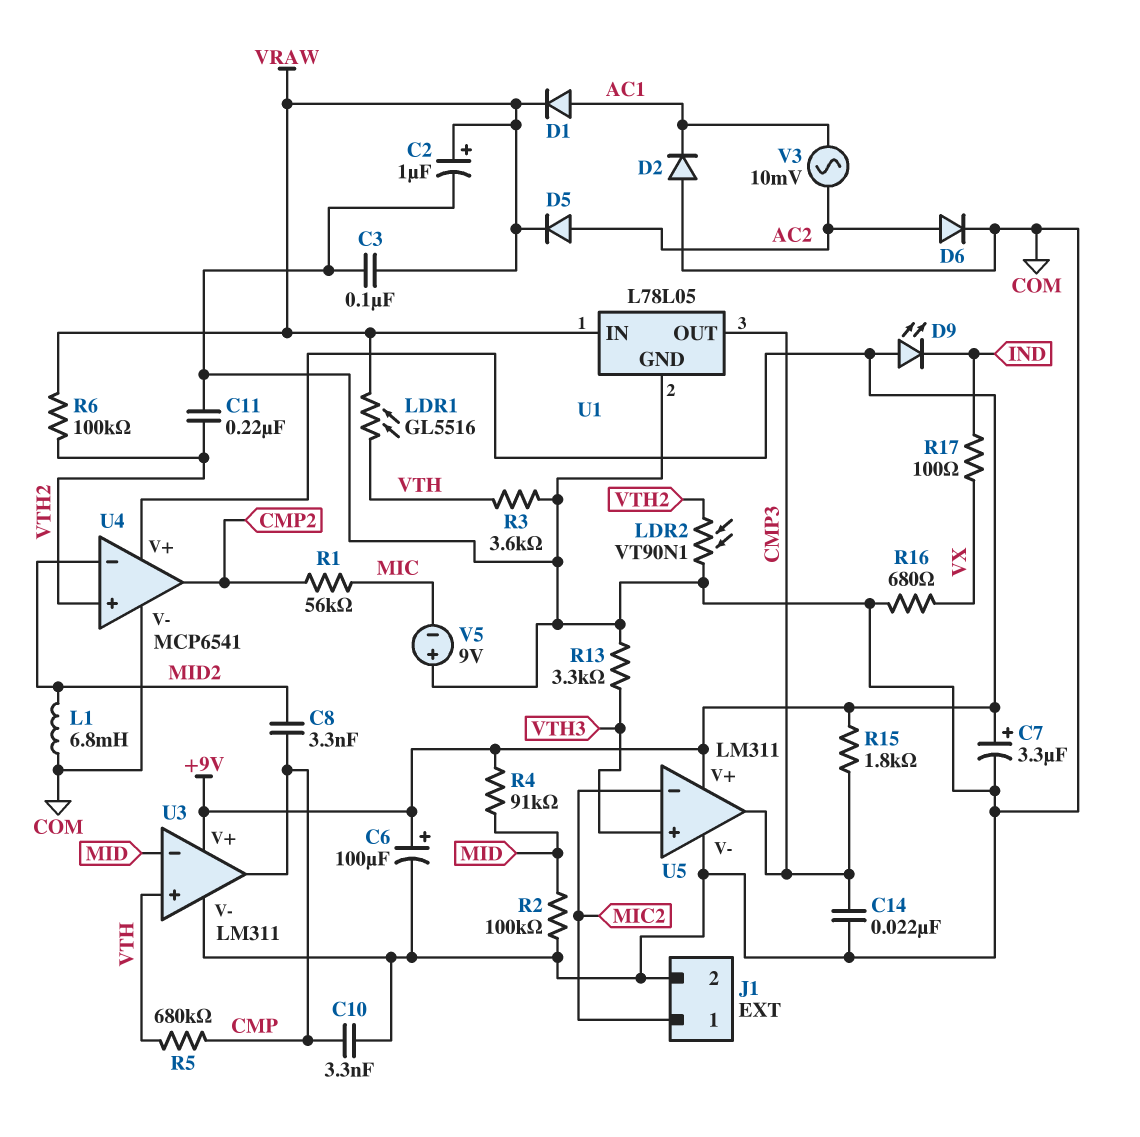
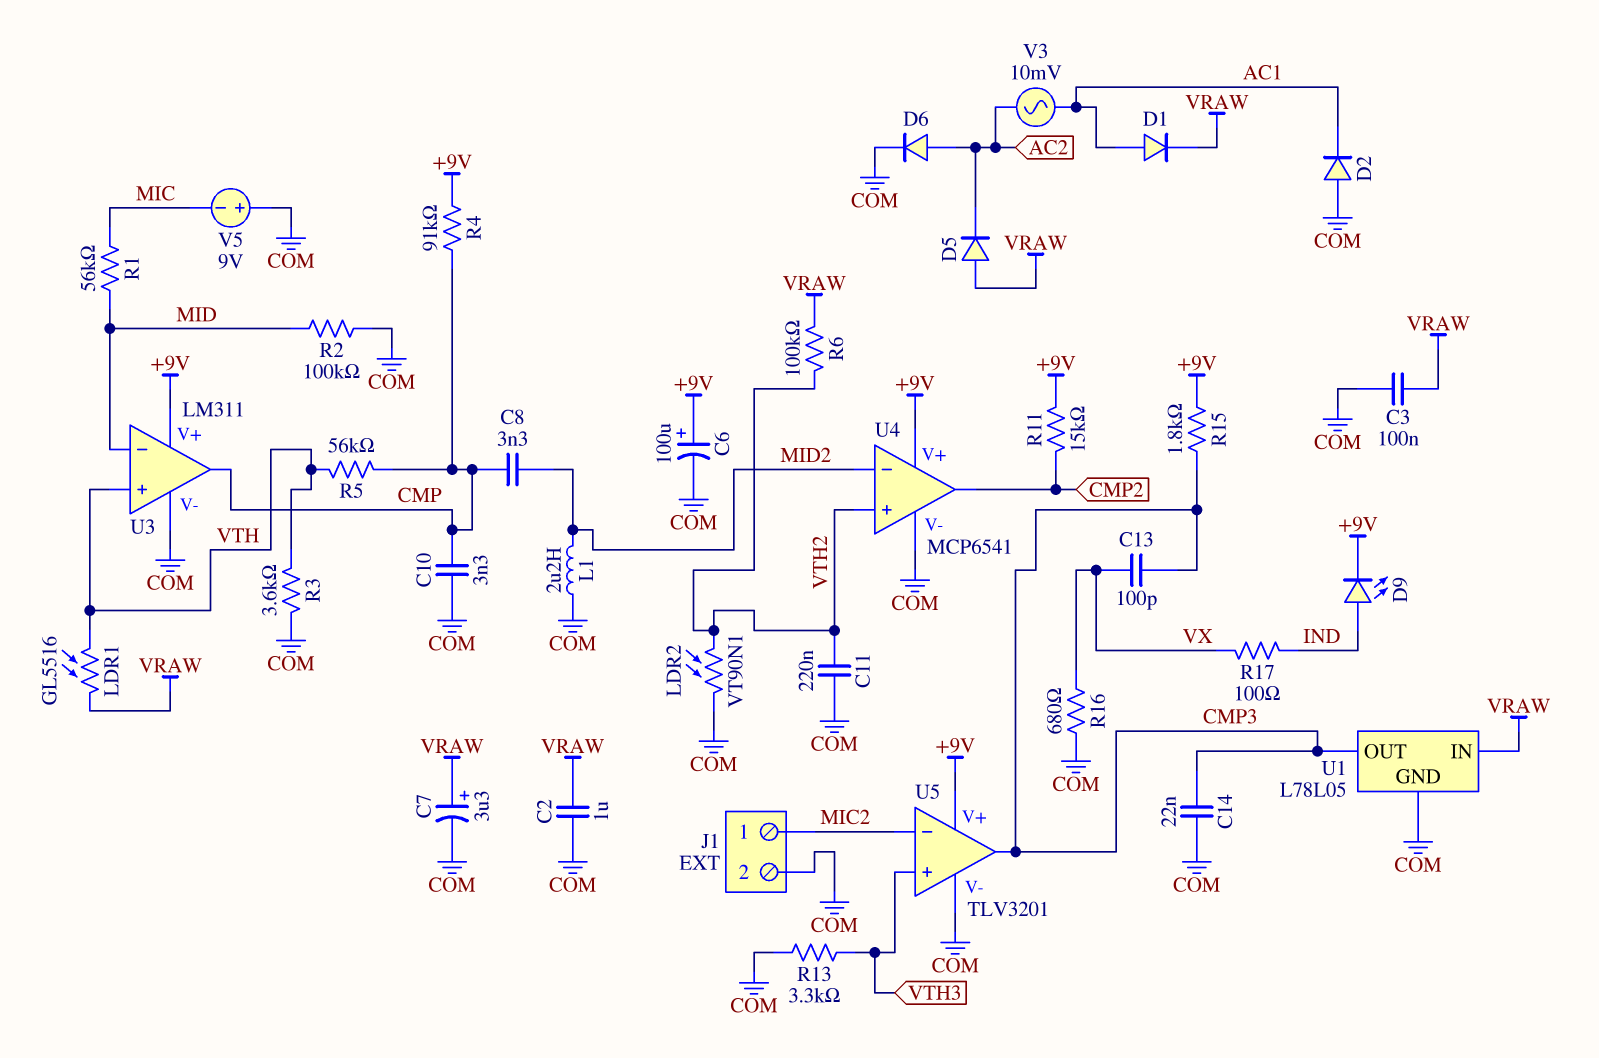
C2: 1uF (plus VRAW, minus COM) -> 1uF (COM, VRAW)
C7: 3.3uF (plus +9V, minus COM) -> 3.3uF (plus VRAW, minus COM)
C13: none -> 100pF (CMP3, VX)
D5: diode (A AC2, K VRAW) -> diode (A VRAW, K AC2)
D9: LED (A +9V, K IND) -> LED (A IND, K +9V)
L1: 6.8mH (COM, MID2) -> 2.2uH (COM, MID2)
R1: 56k (CMP2, MIC) -> 56k (MIC, MID)
R4: 91k (+9V, MID) -> 91k (+9V, CMP)
R5: 680k (CMP, VTH) -> 56k (CMP, VTH)
R11: none -> 15k (+9V, CMP2)
U5: LM311 -> TLV3201

